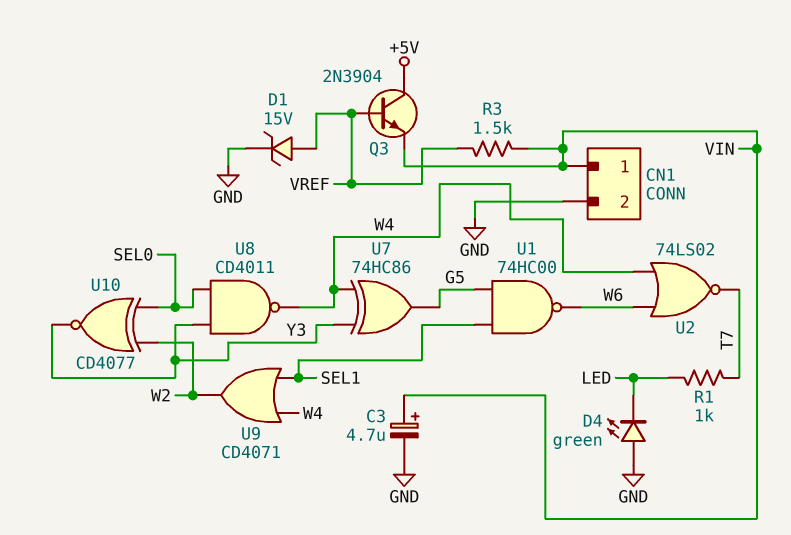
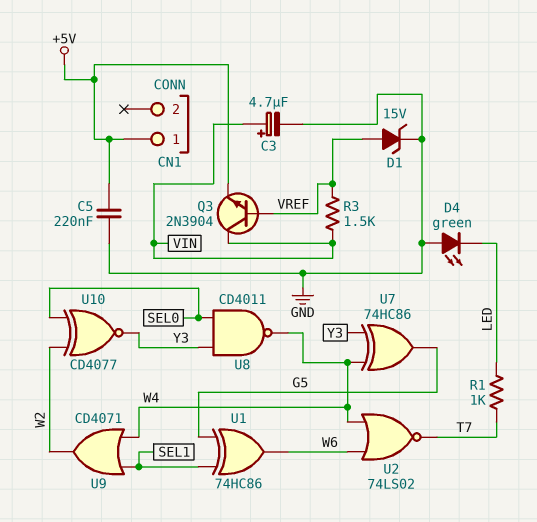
C5: none -> 220nF (+5V, GND)
CN1 pin 1: VIN -> +5V
CN1 pin 2: GND -> none
Q3: NPN 2N3904 (B VREF, C +5V, E VIN) -> NPN 2N3904 (B VREF, C VIN, E +5V)
U1: NAND 74HC00 (in G5, in SEL1, out W6) -> XOR 74HC86 (in G5, in SEL1, out W6)

